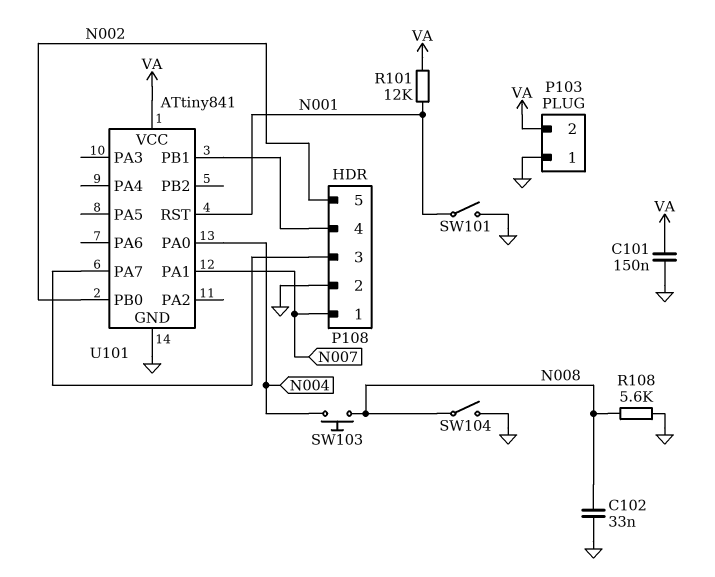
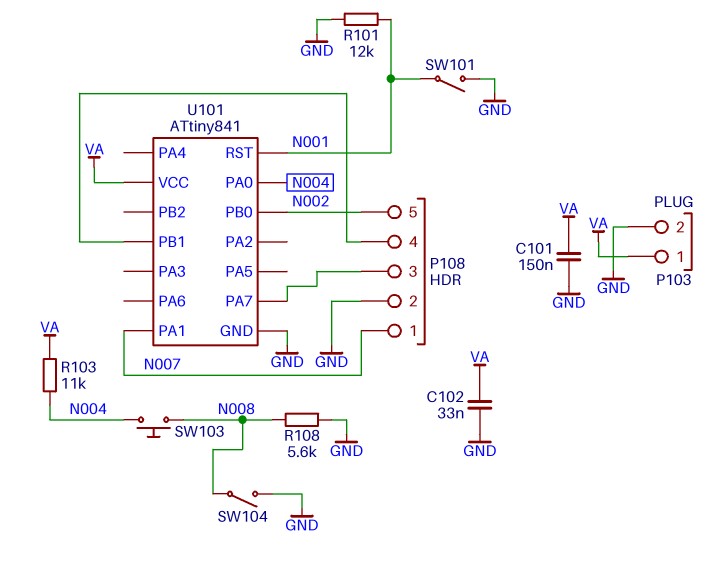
C102: 33nF (GND, N008) -> 33nF (GND, VA)
P103 pin 1: GND -> VA
P103 pin 2: VA -> GND
R101: 12k (N001, VA) -> 12k (GND, N001)
R103: none -> 11k (N004, VA)

